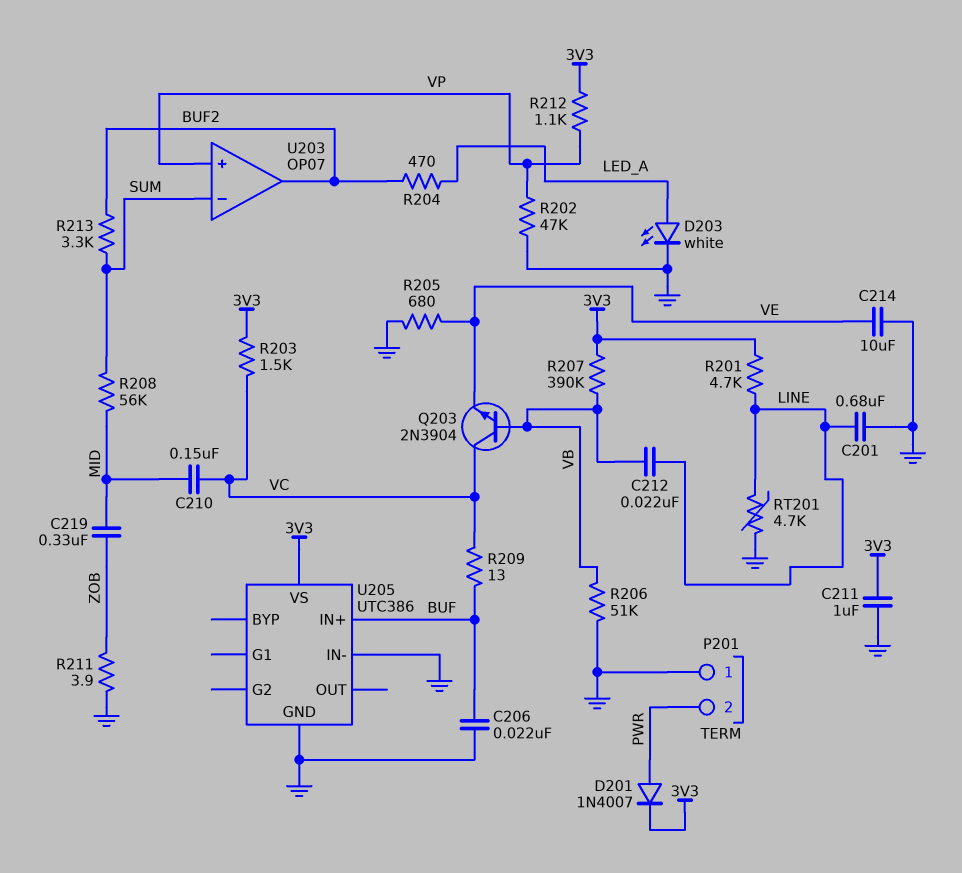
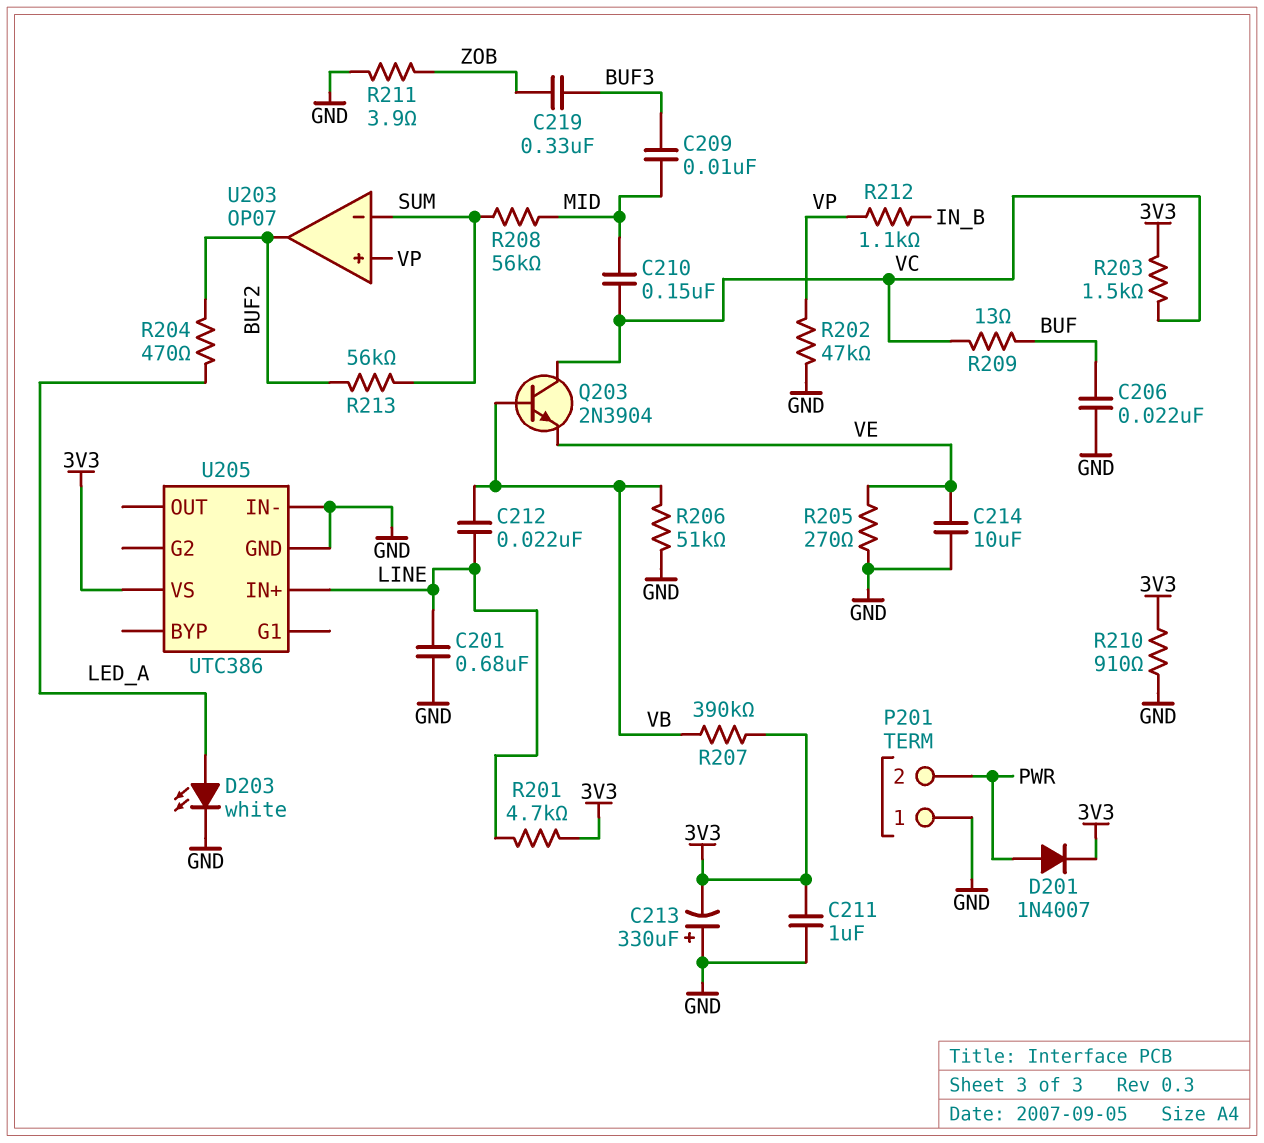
C209: none -> 10nF (BUF3, MID)
C213: none -> 330uF (plus GND, minus 3V3)
C219: 330nF (MID, ZOB) -> 330nF (BUF3, ZOB)
R205: 680 (GND, VE) -> 270 (GND, VE)
R210: none -> 910 (3V3, GND)
R212: 1.1k (3V3, VP) -> 1.1k (IN_B, VP)
R213: 3.3k (BUF2, SUM) -> 56k (BUF2, SUM)
RT201: 4.7k (GND, LINE) -> none
U205 pin IN+: BUF -> LINE

